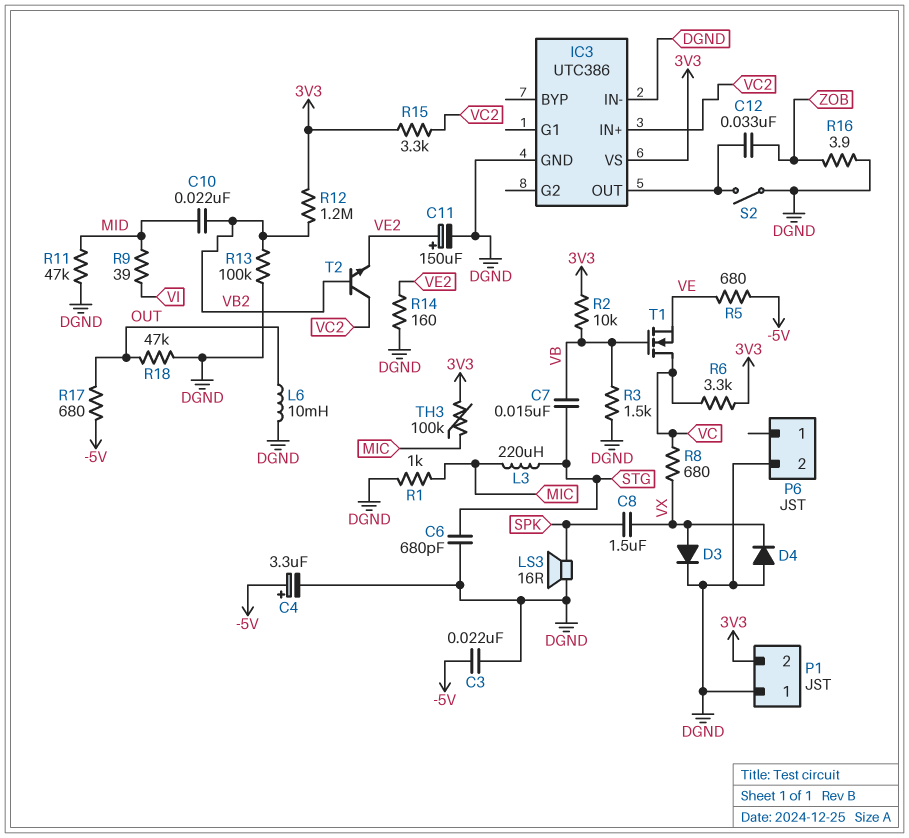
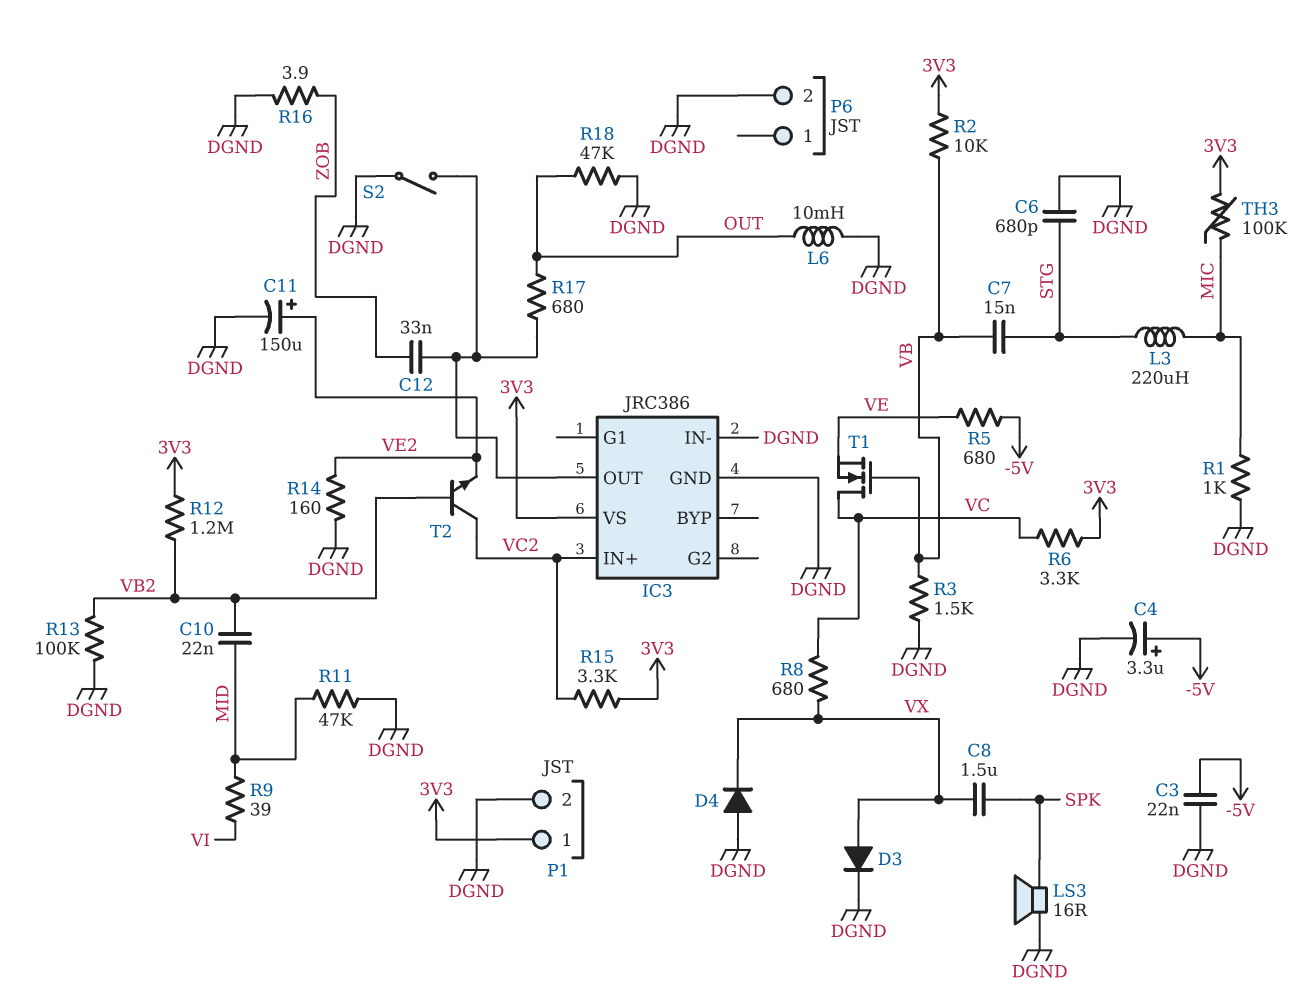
IC3: UTC386 -> JRC386
P1 pin 1: DGND -> 3V3
P1 pin 2: 3V3 -> DGND
R17: 680 (-5V, OUT) -> 680 (IC3/OUT, OUT)

